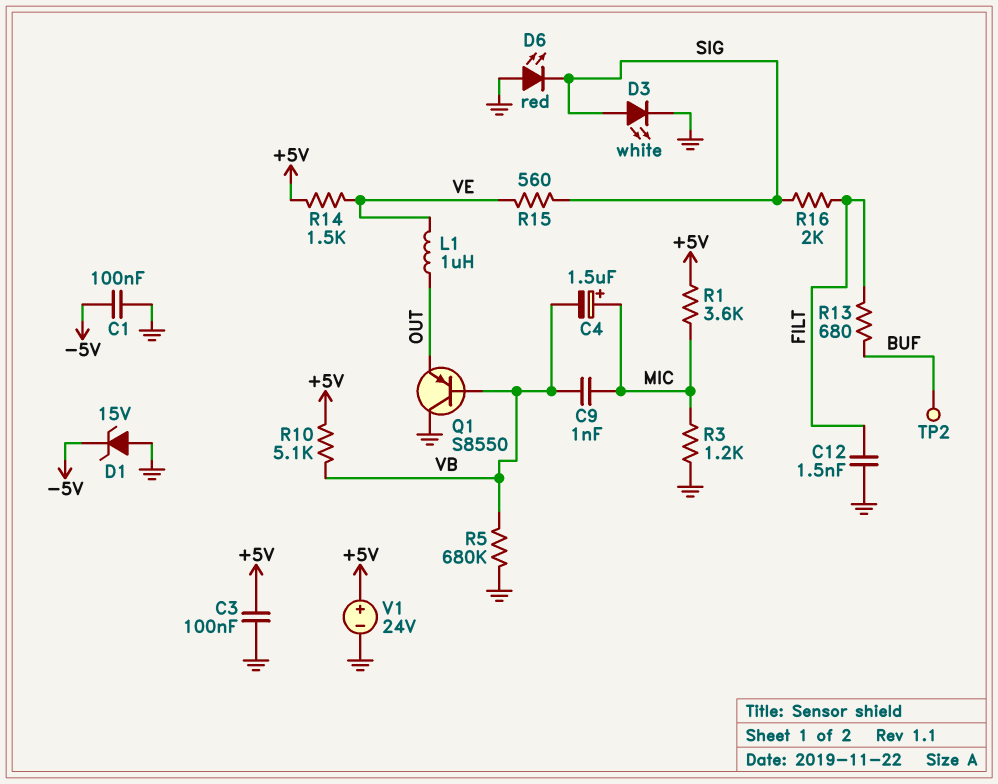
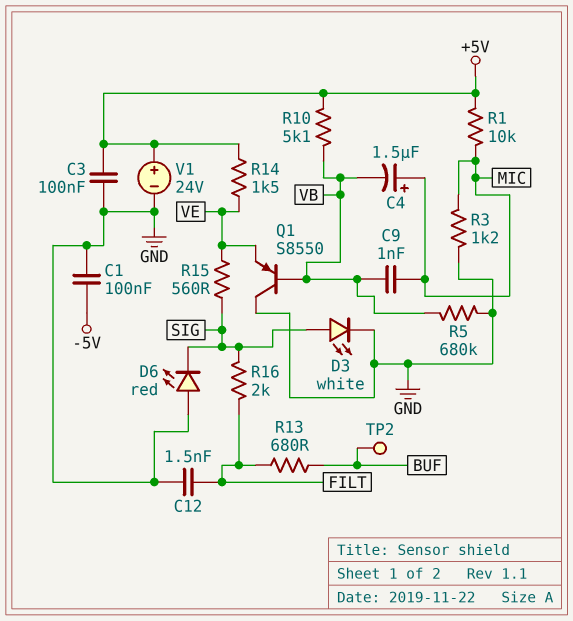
D1: zener 15V (A GND, K -5V) -> none
L1: 1uH (OUT, VE) -> none
Q1: PNP S8550 (B VB, C GND, E OUT) -> PNP S8550 (B VB, C GND, E VE)
R1: 3.6k (+5V, MIC) -> 10k (+5V, MIC)

